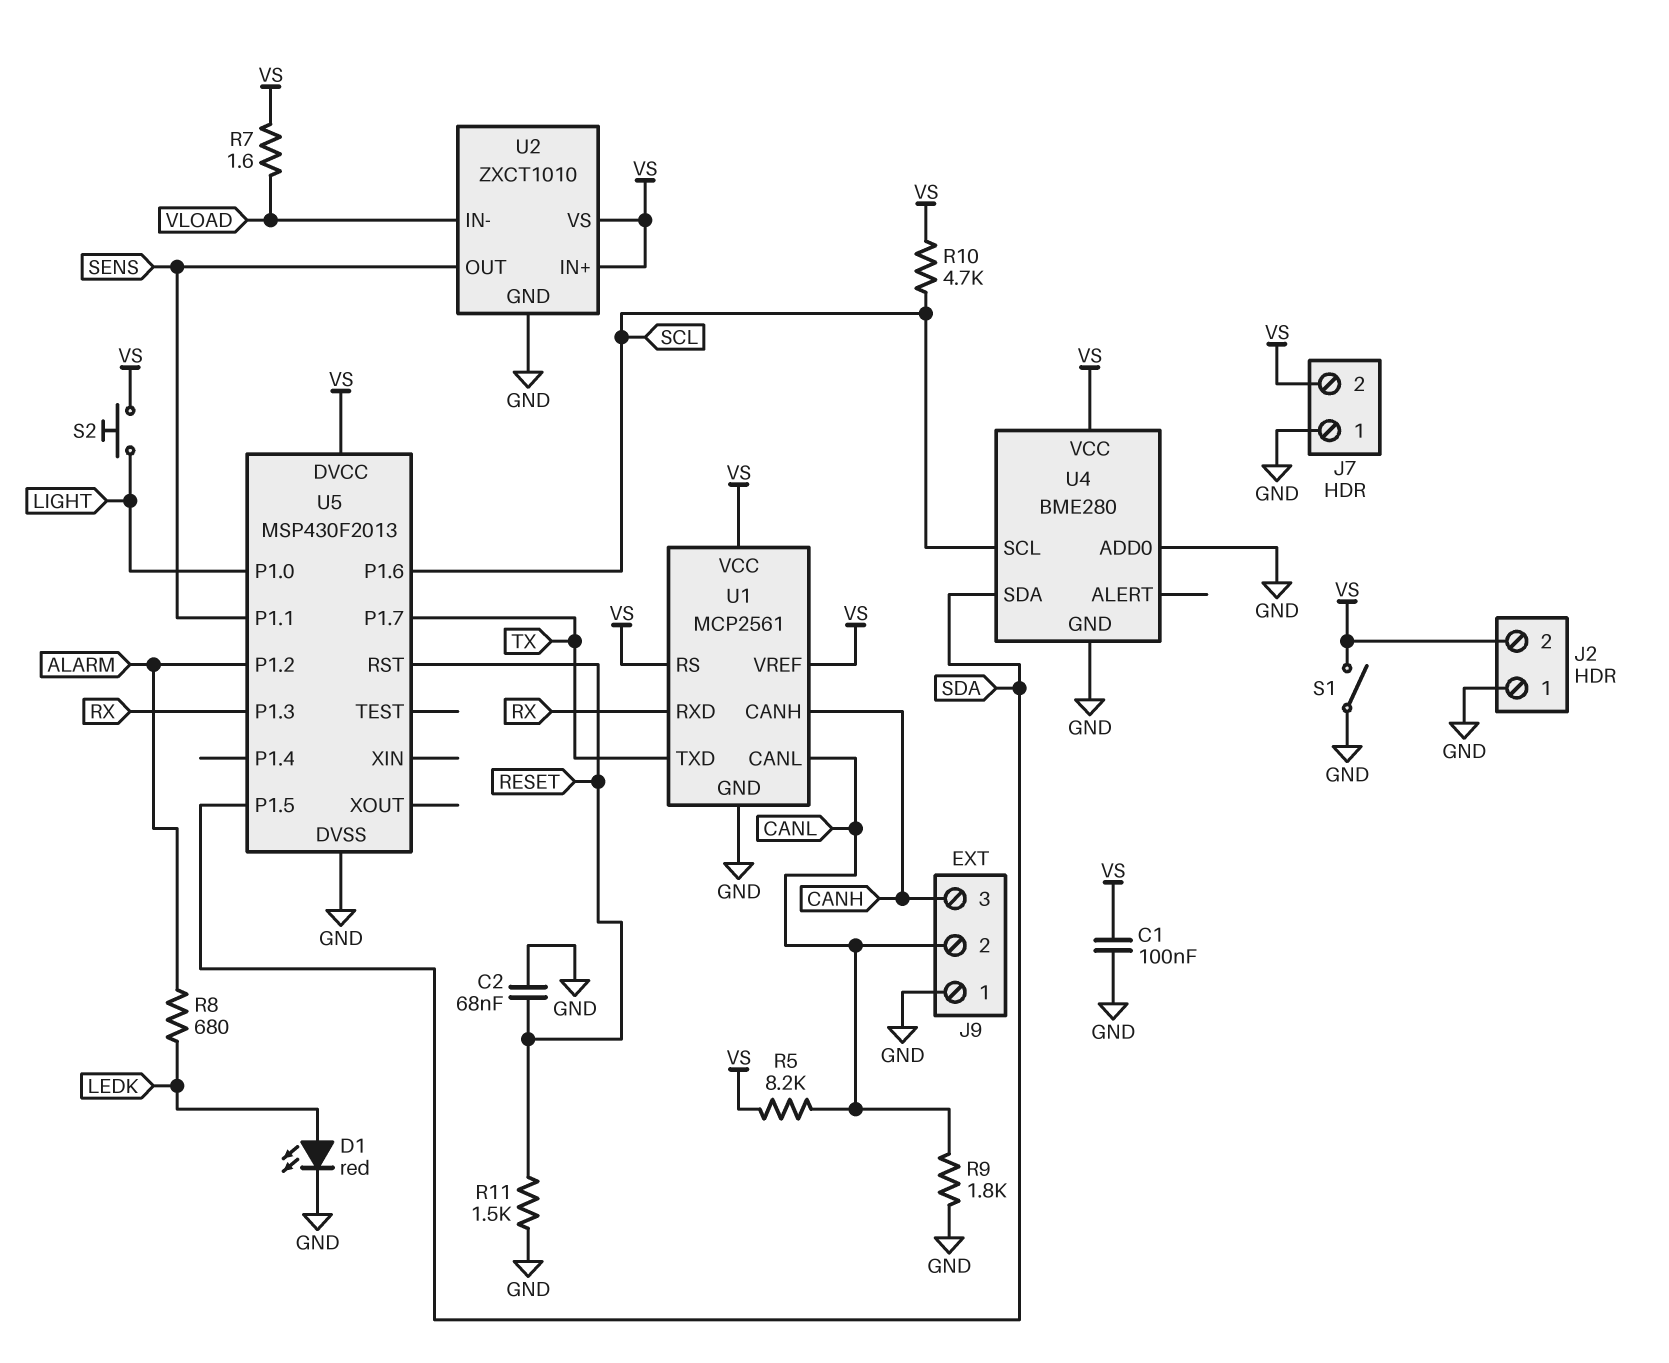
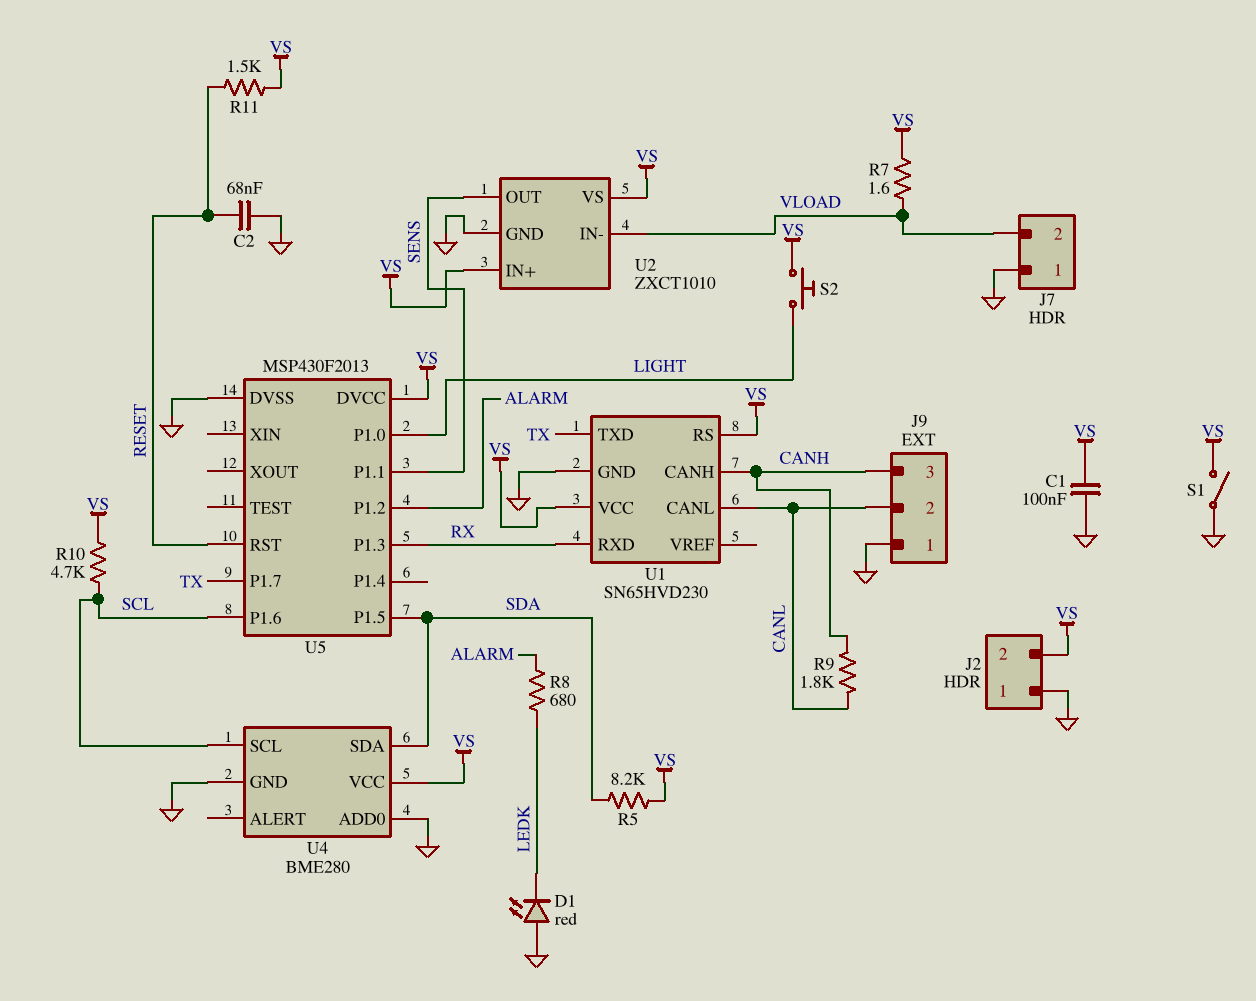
D1: LED red (A LEDK, K GND) -> LED red (A GND, K LEDK)
J7 pin 2: VS -> VLOAD
R5: 8.2k (CANL, VS) -> 8.2k (SDA, VS)
R9: 1.8k (CANL, GND) -> 1.8k (CANH, CANL)
R11: 1.5k (GND, RESET) -> 1.5k (RESET, VS)
U1: MCP2561 -> SN65HVD230
U1 pin VREF: VS -> none

